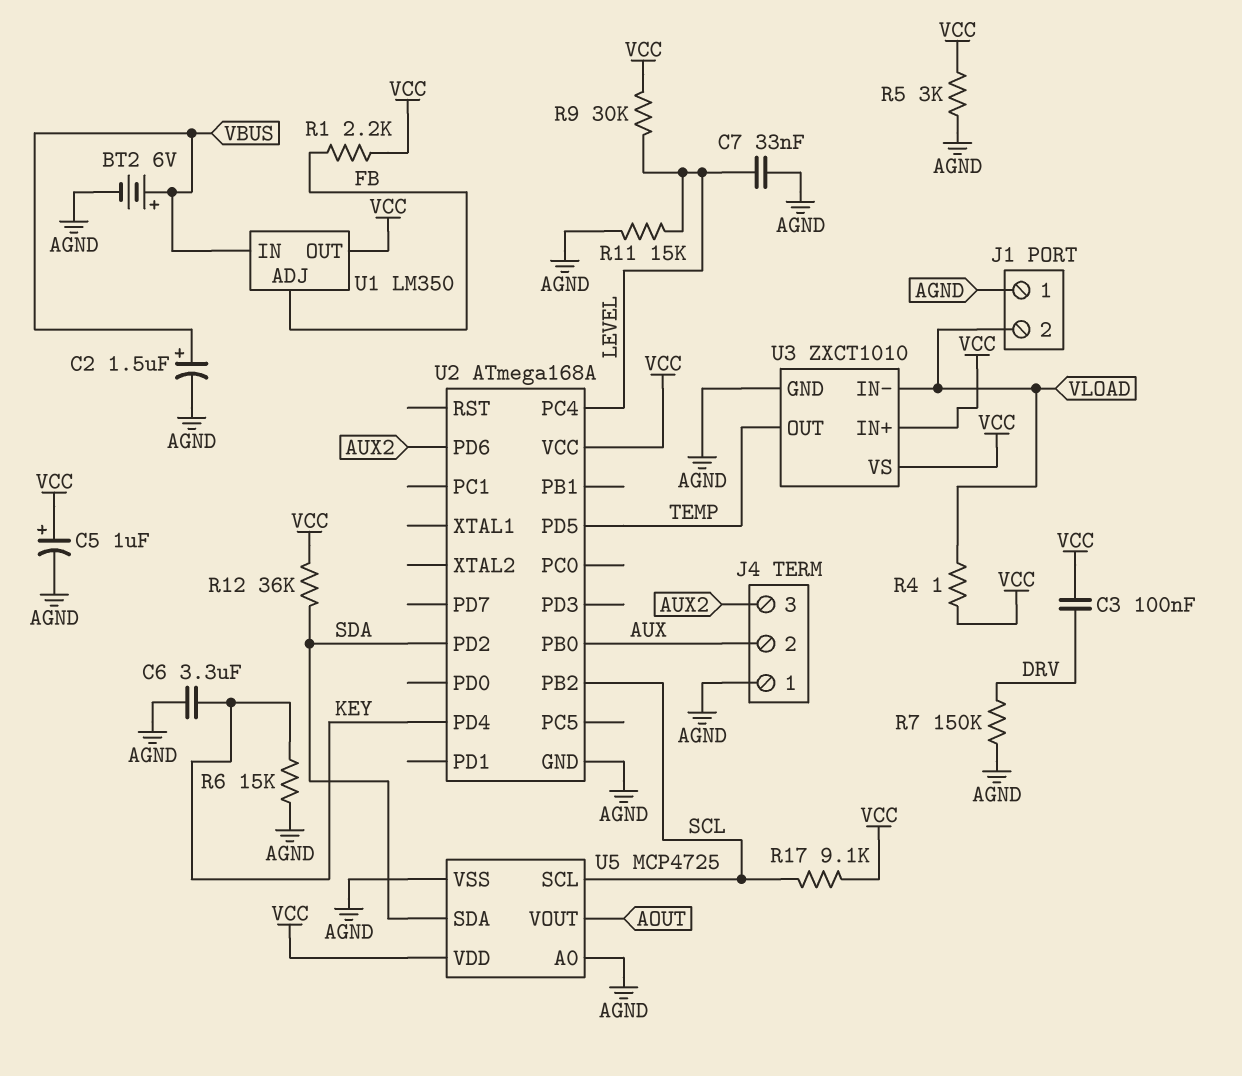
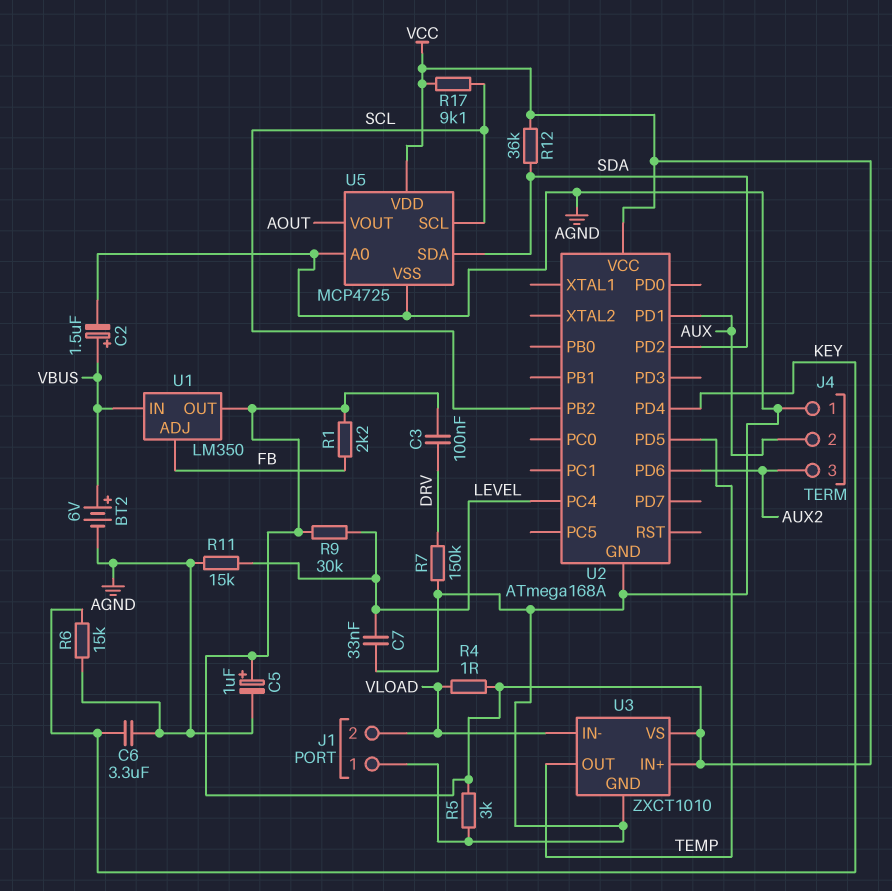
U2 pin PB0: AUX -> none
U2 pin PD1: none -> AUX

